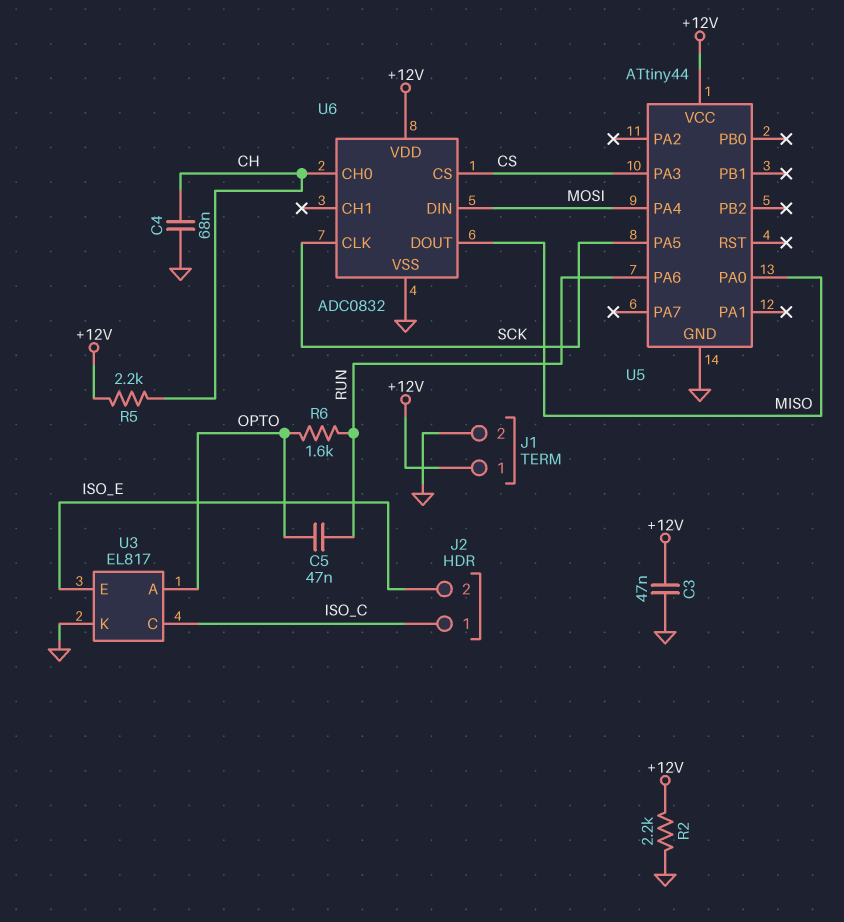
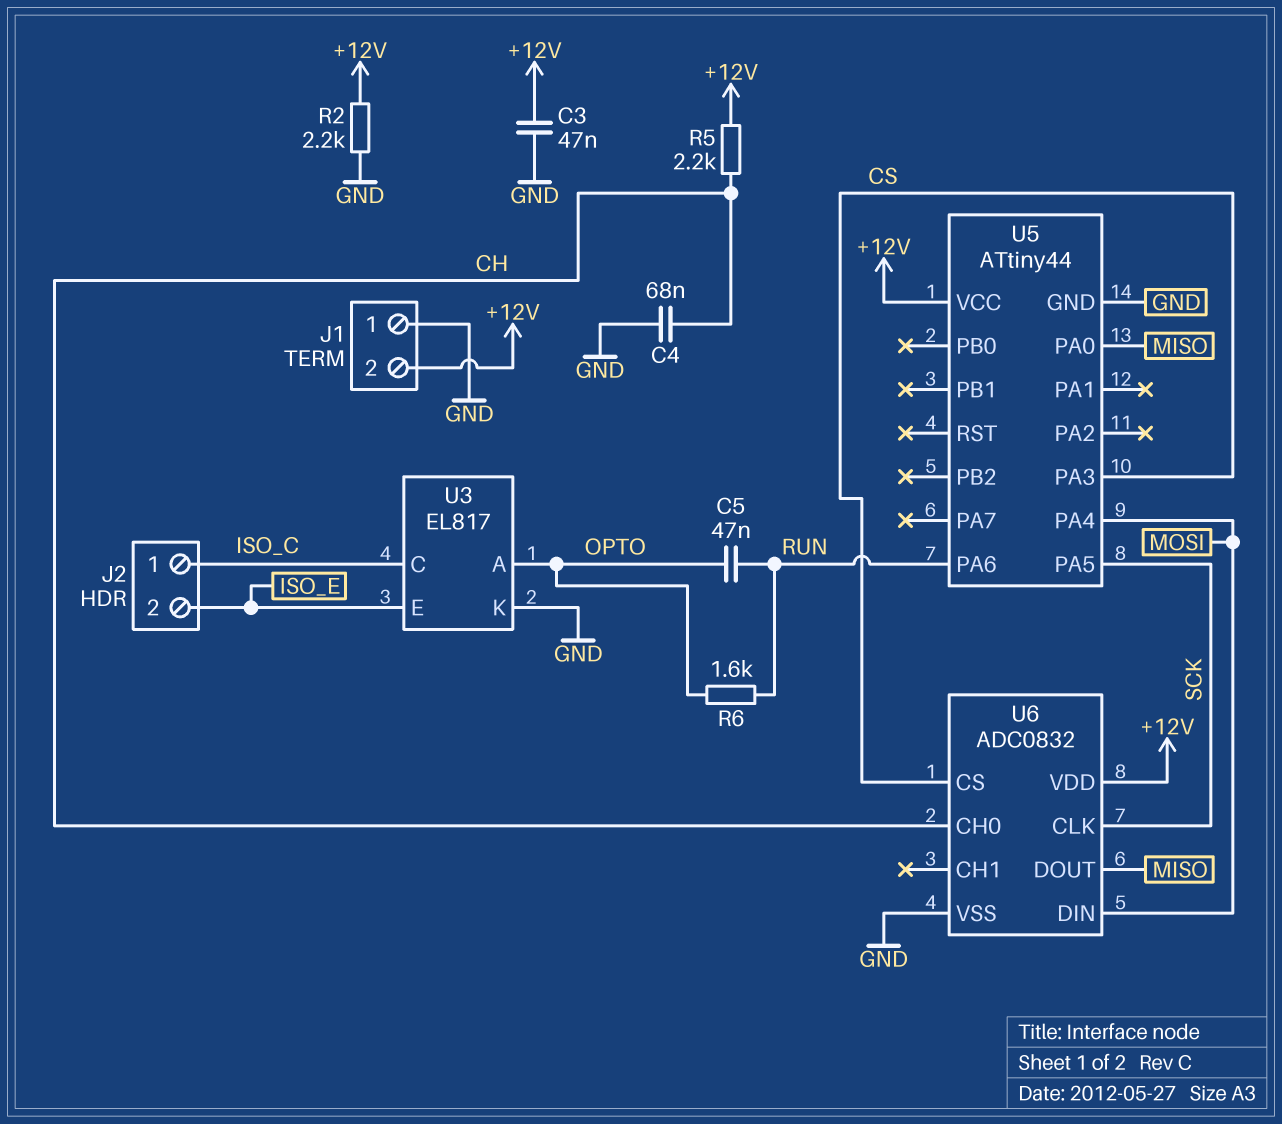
J1 pin 1: +12V -> GND
J1 pin 2: GND -> +12V

